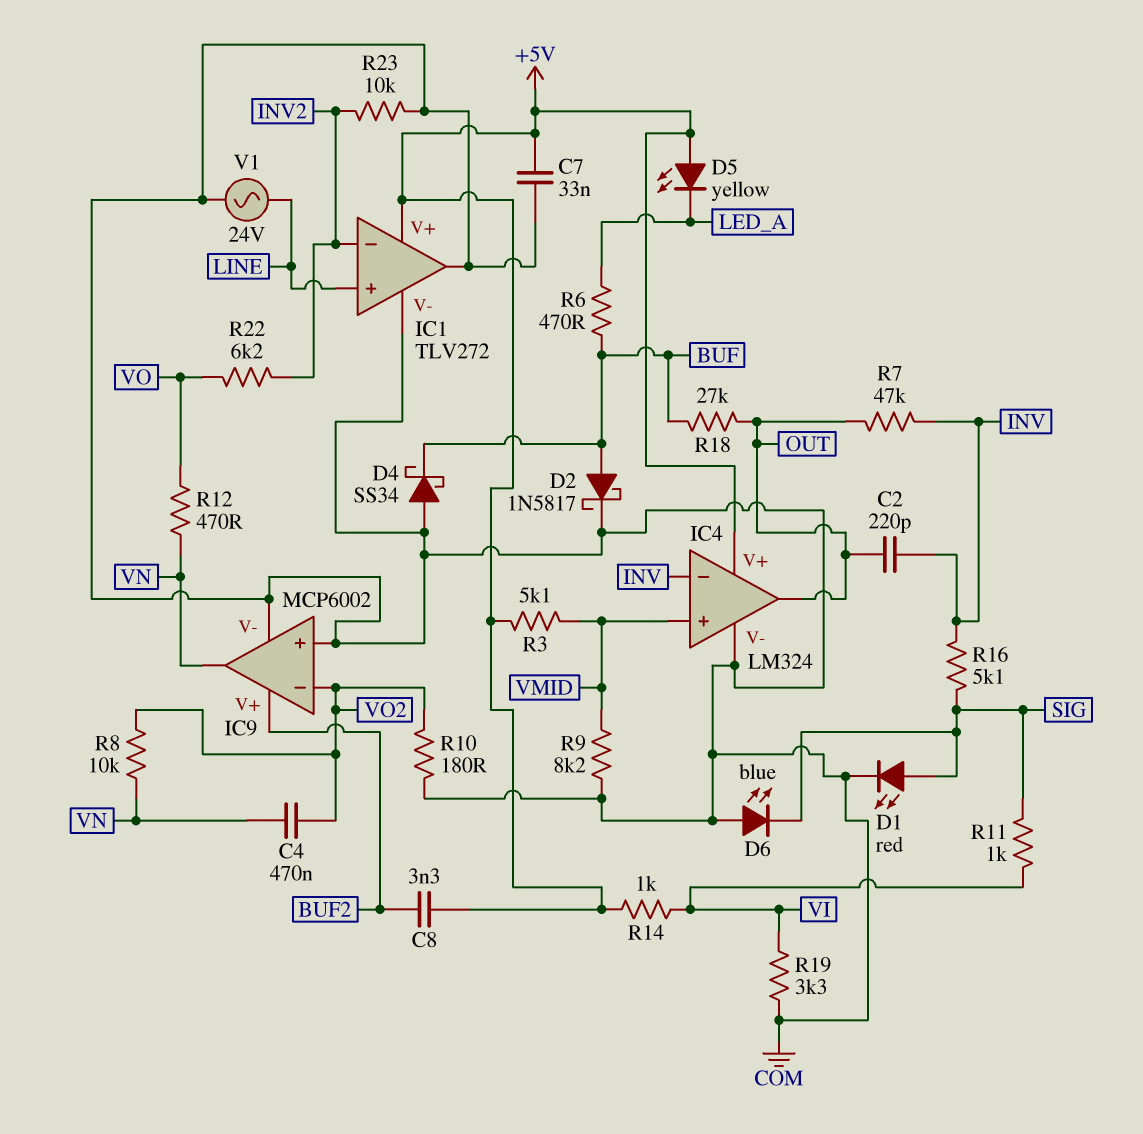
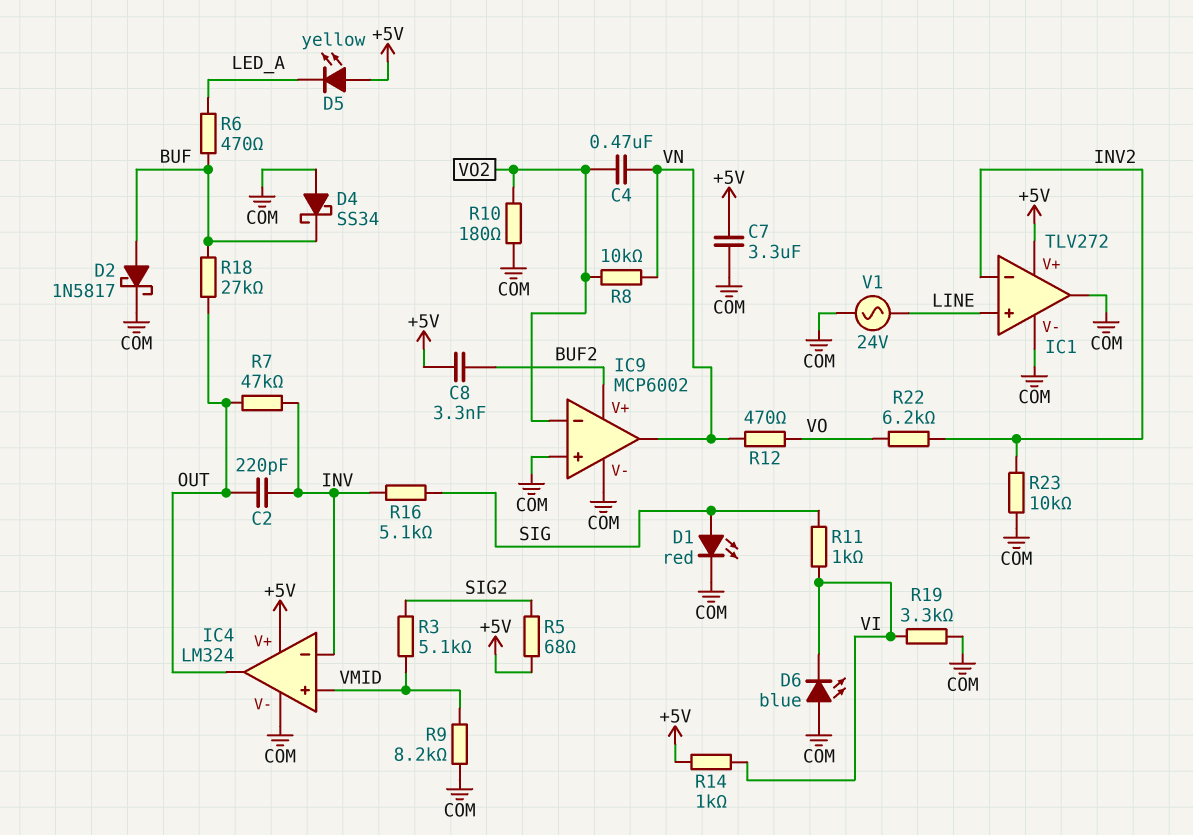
C7: 33nF (+5V, COM) -> 3.3uF (+5V, COM)
D6: LED blue (A COM, K SIG) -> LED blue (A COM, K VI)
R3: 5.1k (+5V, VMID) -> 5.1k (SIG2, VMID)
R5: none -> 68 (+5V, SIG2)

